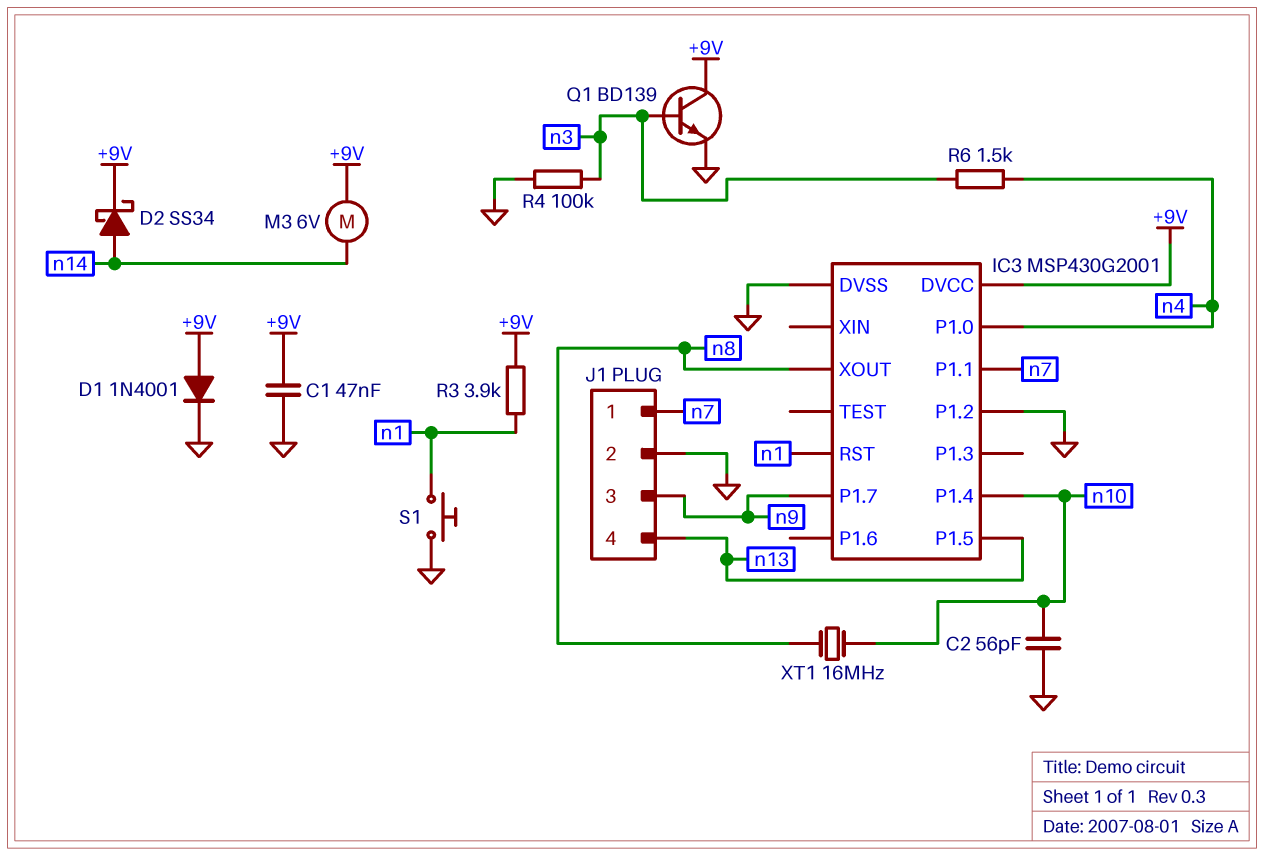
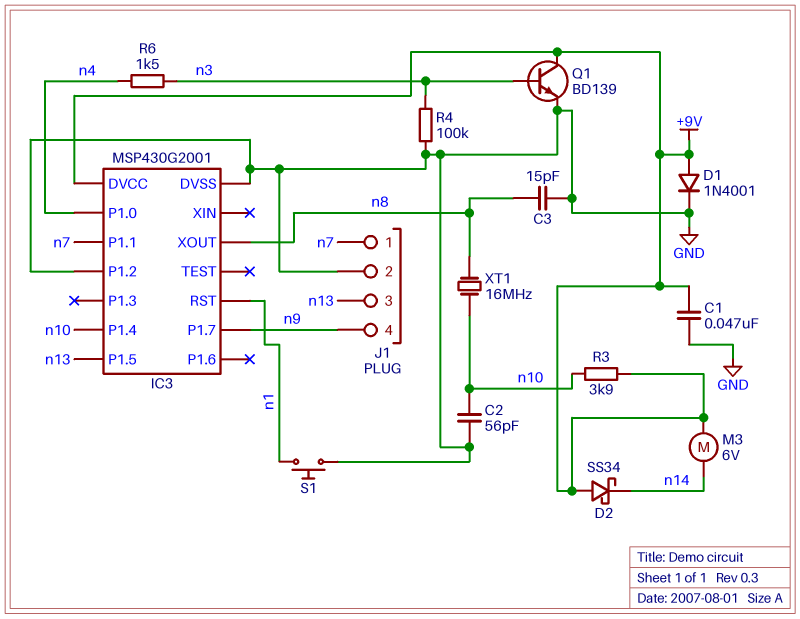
C3: none -> 15pF (GND, n8)
D2: schottky SS34 (A n14, K +9V) -> schottky SS34 (A +9V, K n14)
J1 pin 3: n9 -> n13
J1 pin 4: n13 -> n9
R3: 3.9k (+9V, n1) -> 3.9k (+9V, n10)

